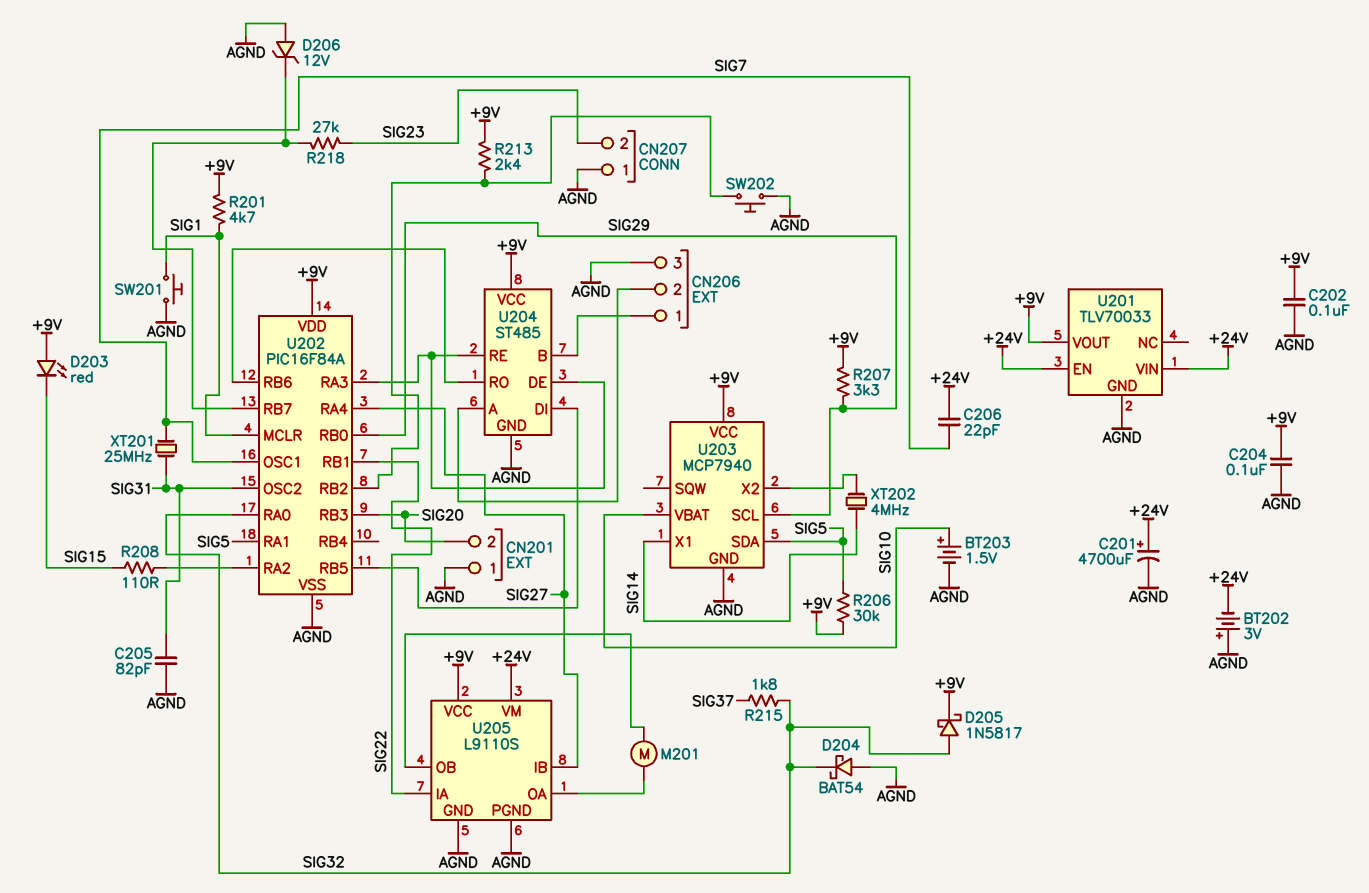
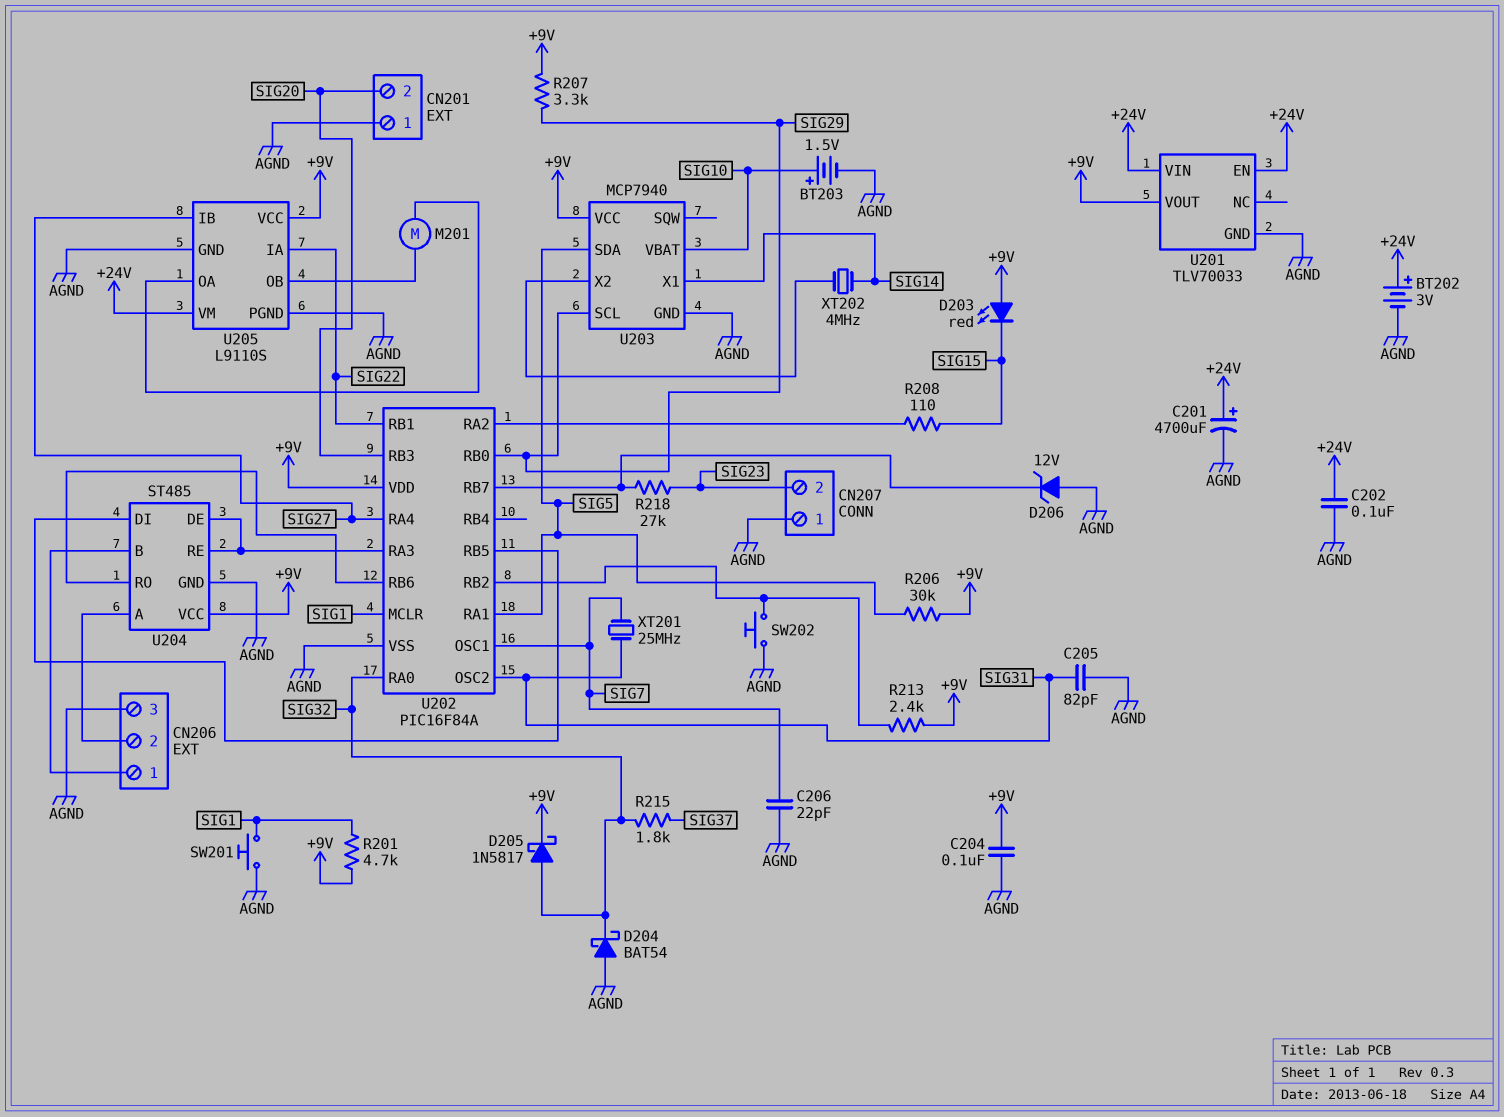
BT202: 3V (plus AGND, minus +24V) -> 3V (plus +24V, minus AGND)
C202: 100nF (+9V, AGND) -> 100nF (+24V, AGND)
C206: 22pF (+24V, SIG7) -> 22pF (AGND, SIG7)

